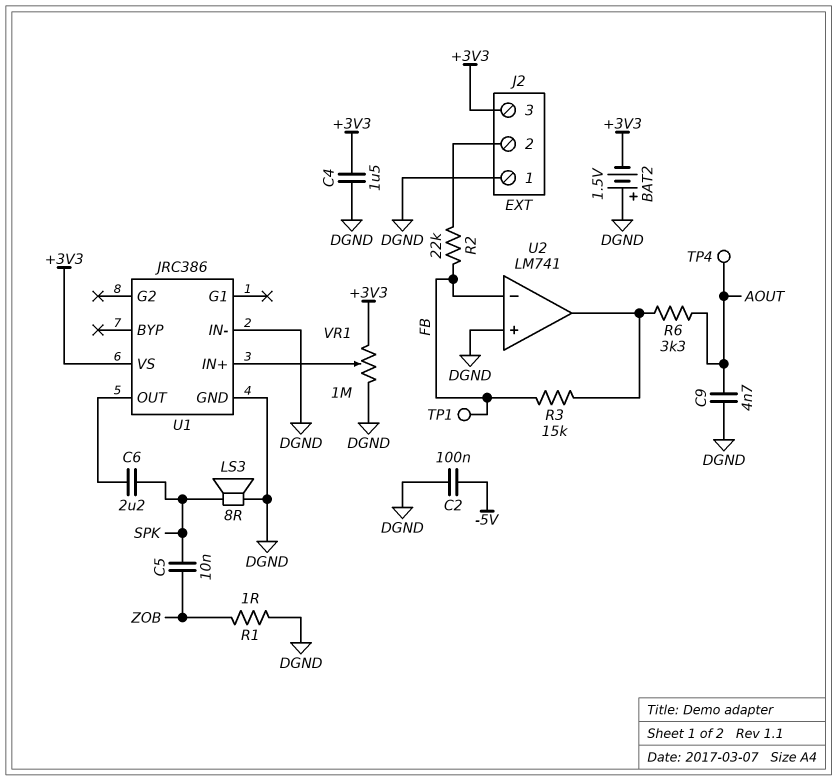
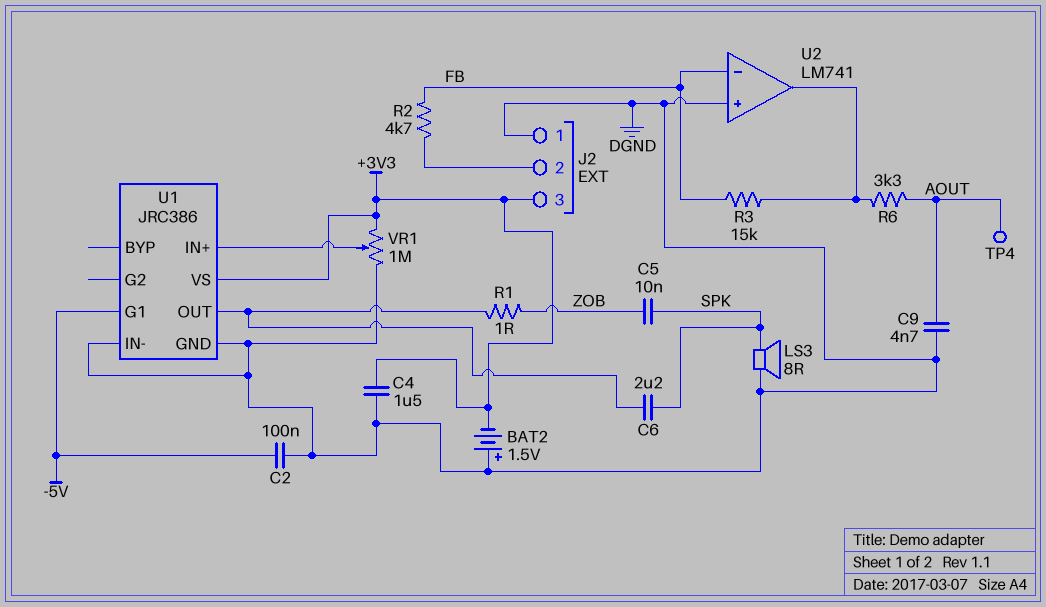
R1: 1 (DGND, ZOB) -> 1 (U1/OUT, ZOB)
R2: 22k (FB, J2/2) -> 4.7k (FB, J2/2)
TP1: test point (FB) -> none
U1 pin G1: none -> -5V

